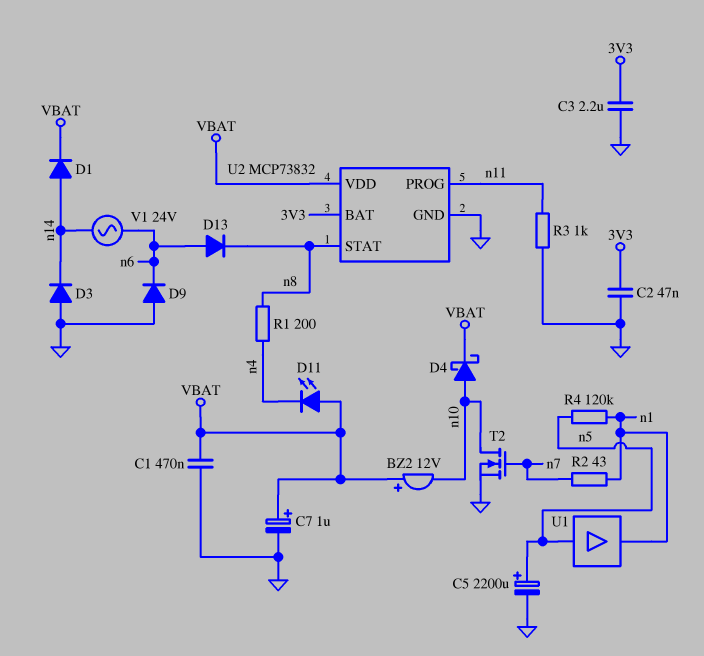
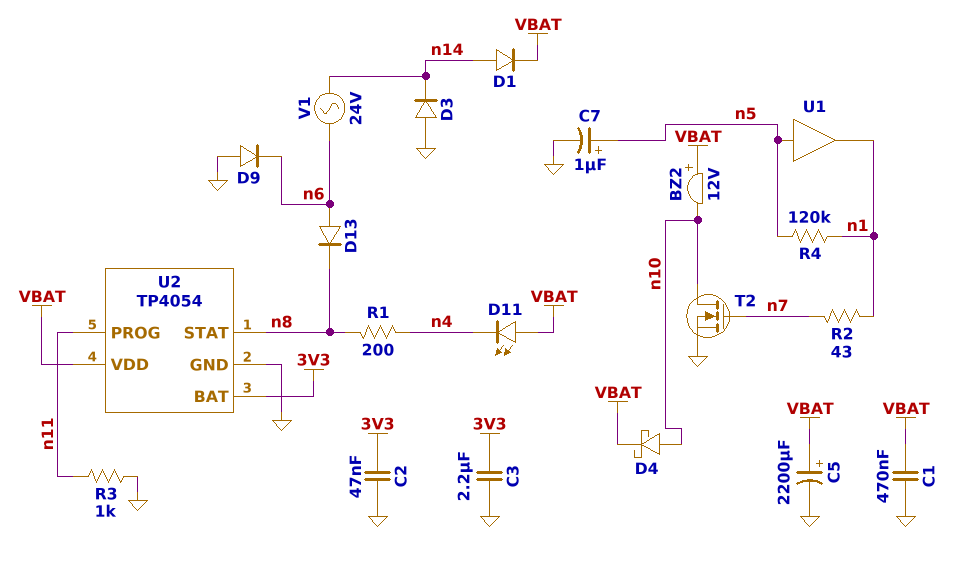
C5: 2200uF (plus n5, minus GND) -> 2200uF (plus VBAT, minus GND)
C7: 1uF (plus VBAT, minus GND) -> 1uF (plus n5, minus GND)
U2: MCP73832 -> TP4054

